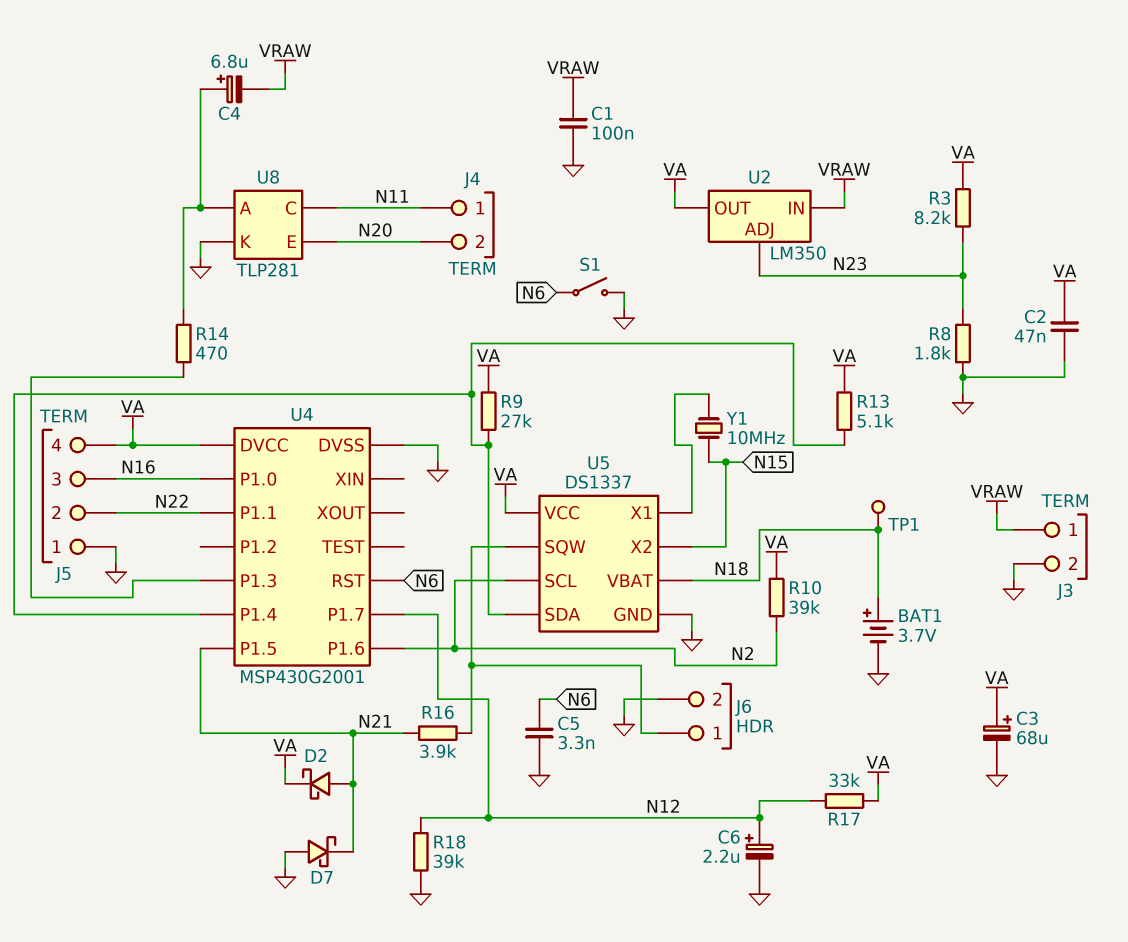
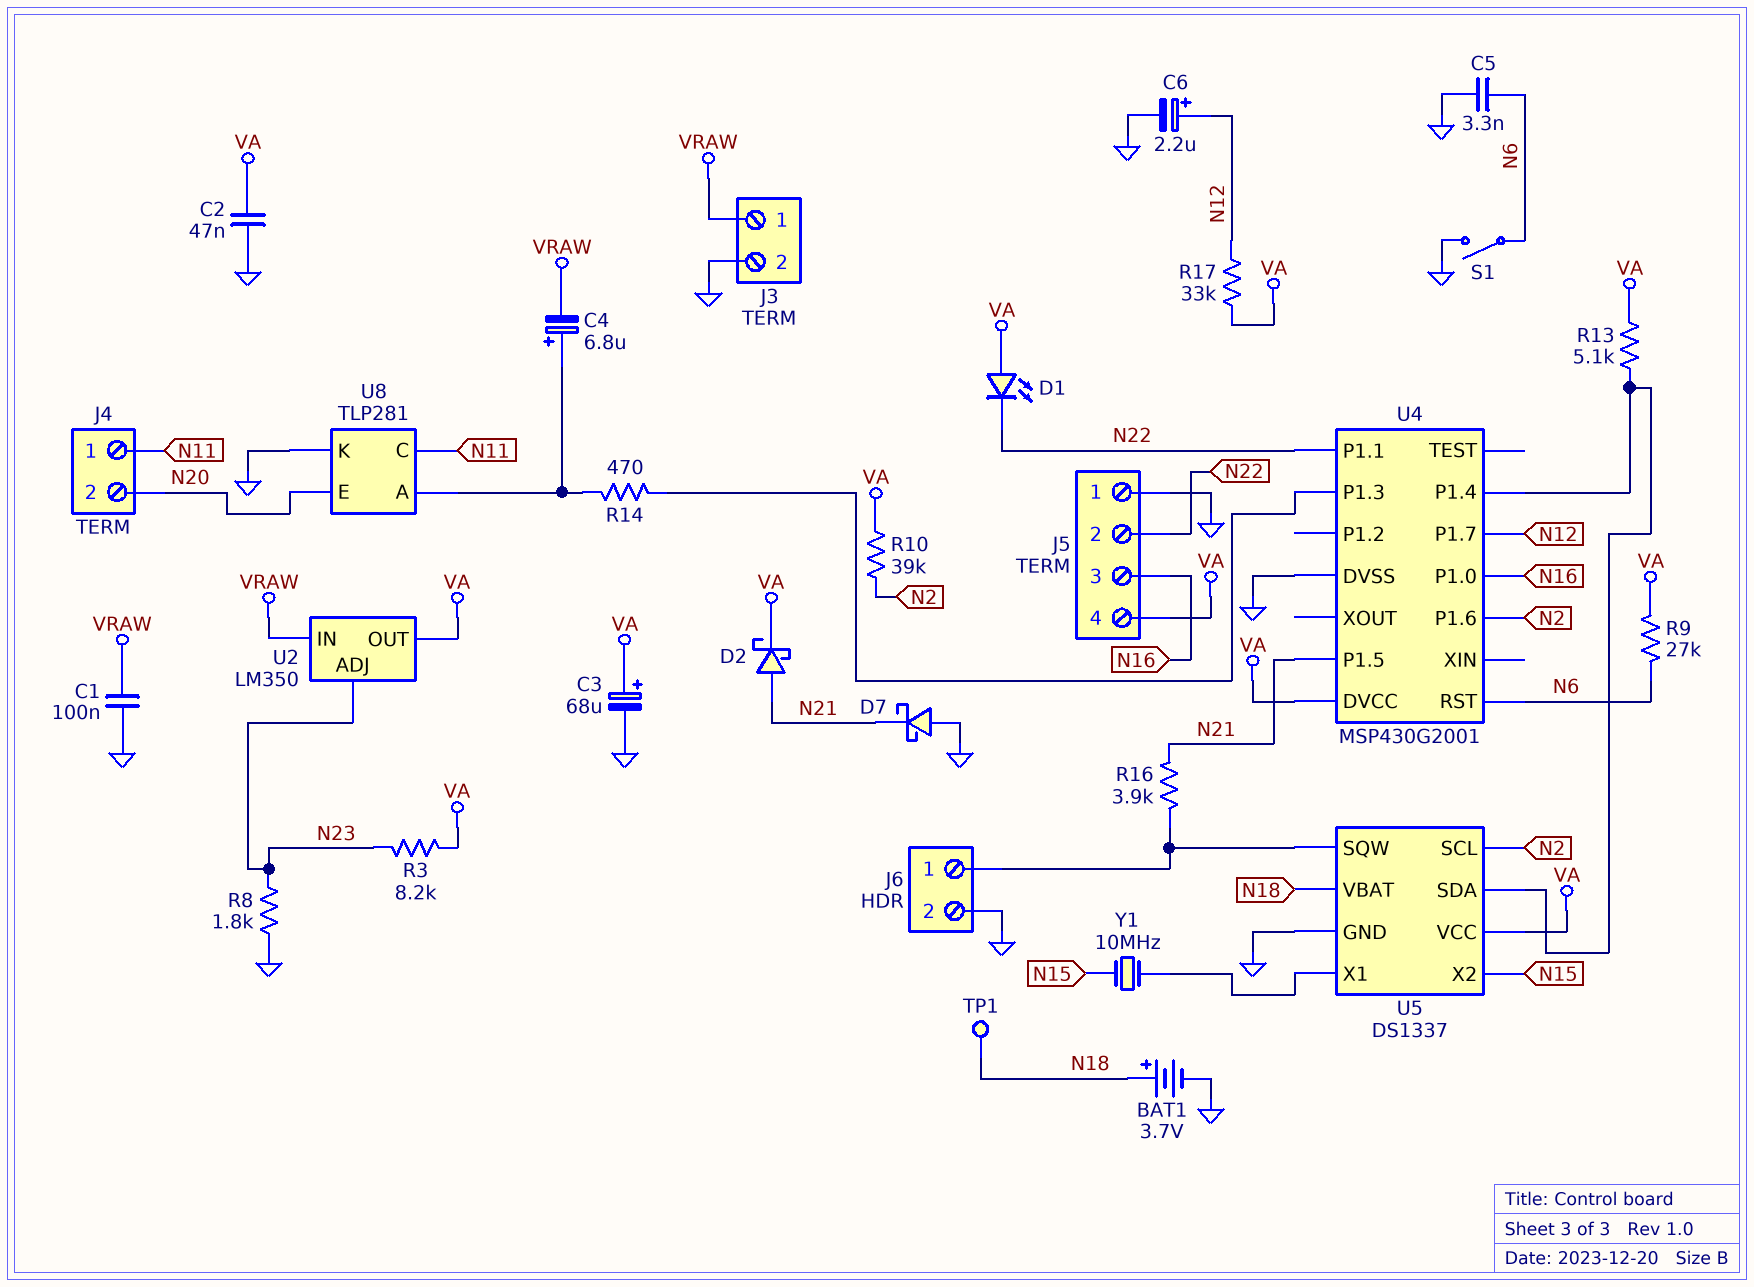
D1: none -> LED (A VA, K N22)
R9: 27k (U4/P1.4, VA) -> 27k (N6, VA)
R18: 39k (GND, N12) -> none

